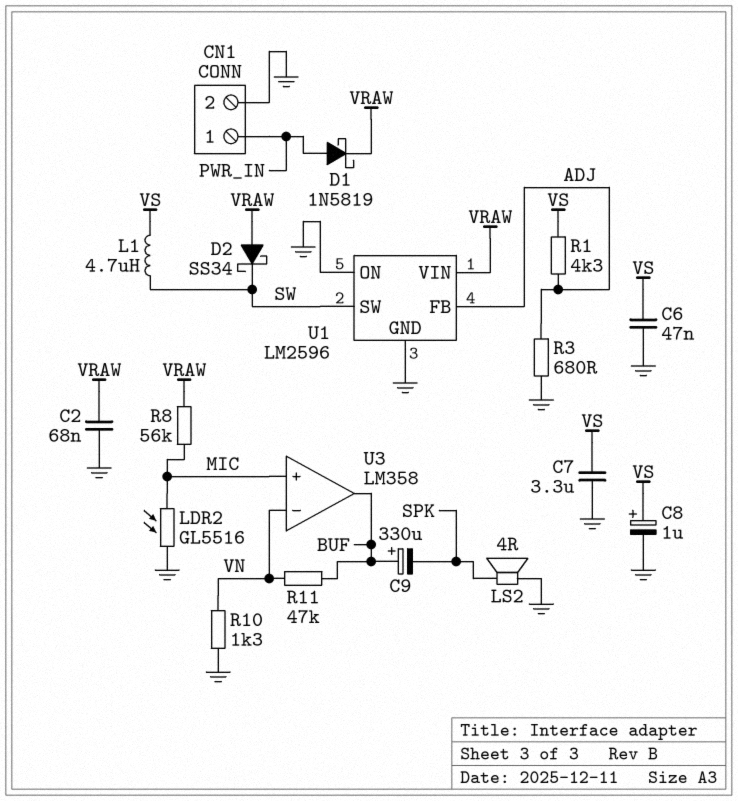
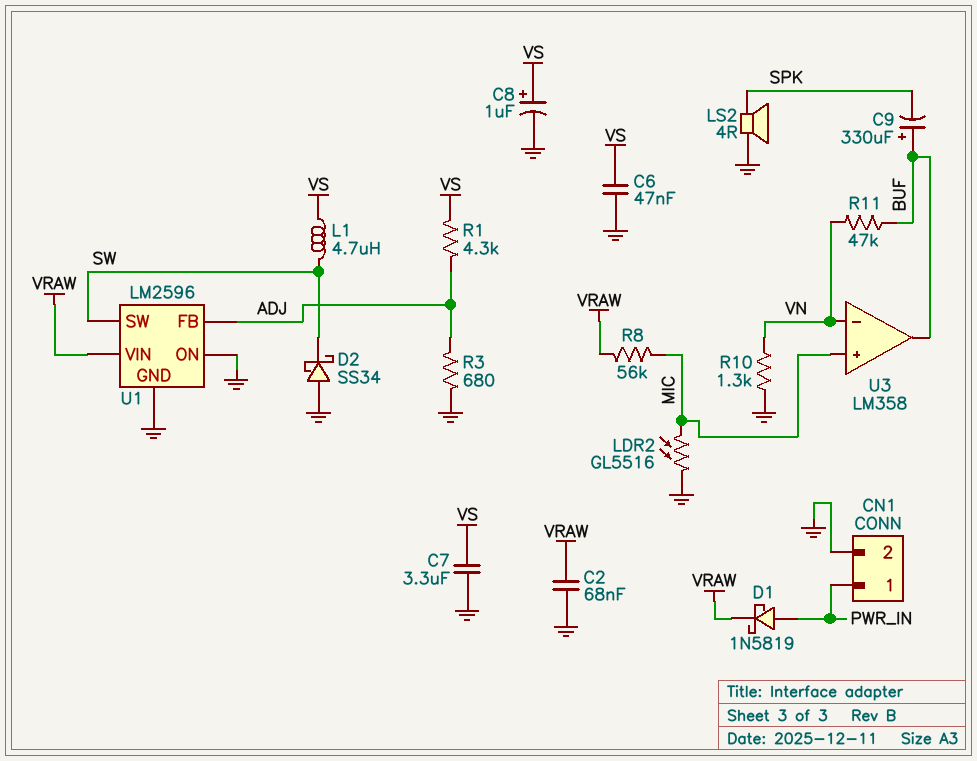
D2: schottky SS34 (A VRAW, K SW) -> schottky SS34 (A GND, K SW)

